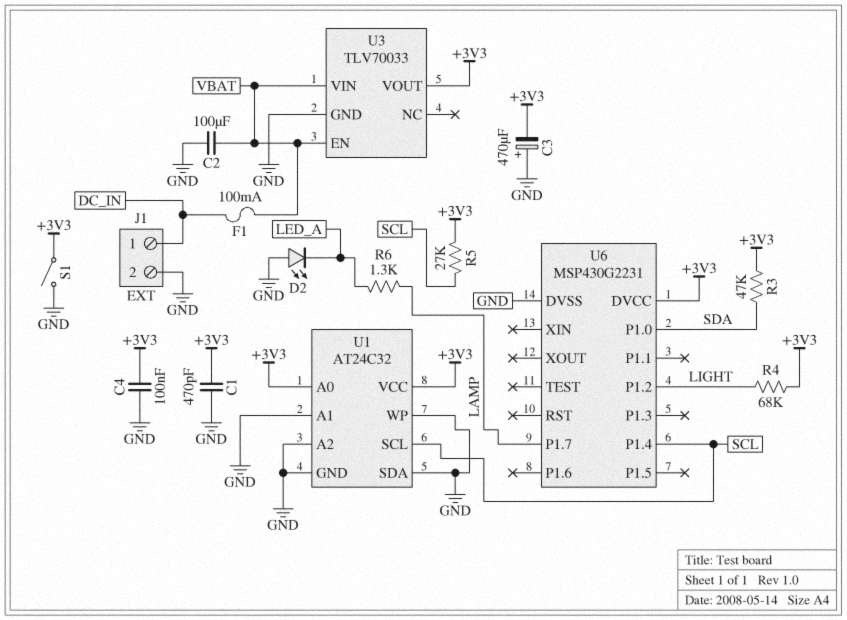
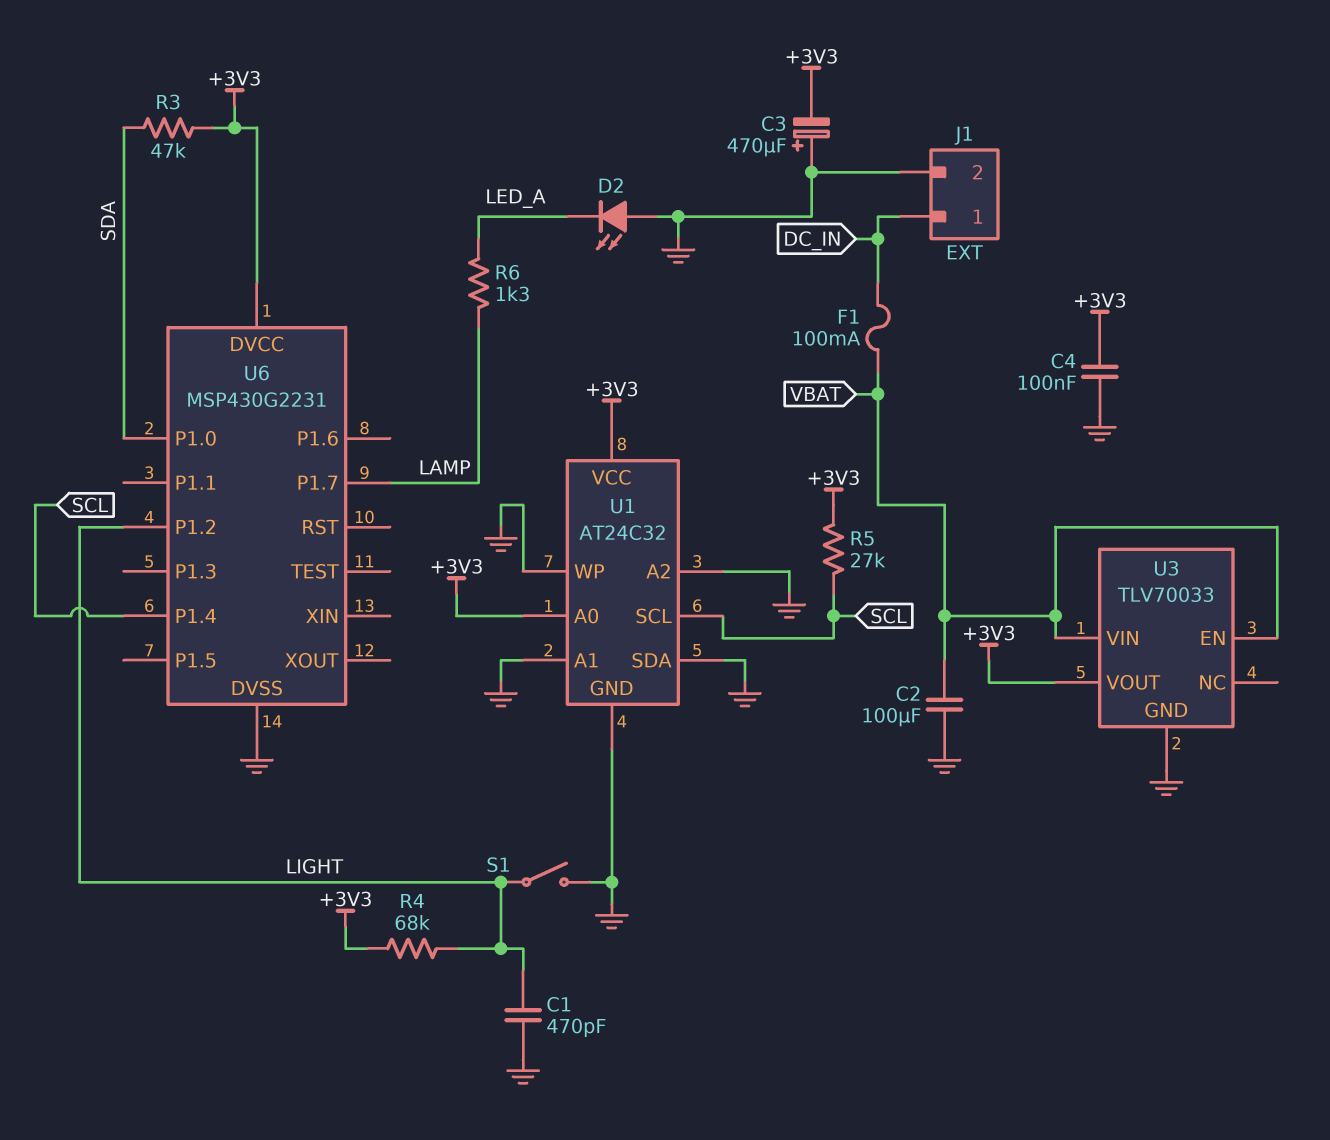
C1: 470pF (+3V3, GND) -> 470pF (GND, LIGHT)
S1: switch (+3V3, GND) -> switch (GND, LIGHT)

